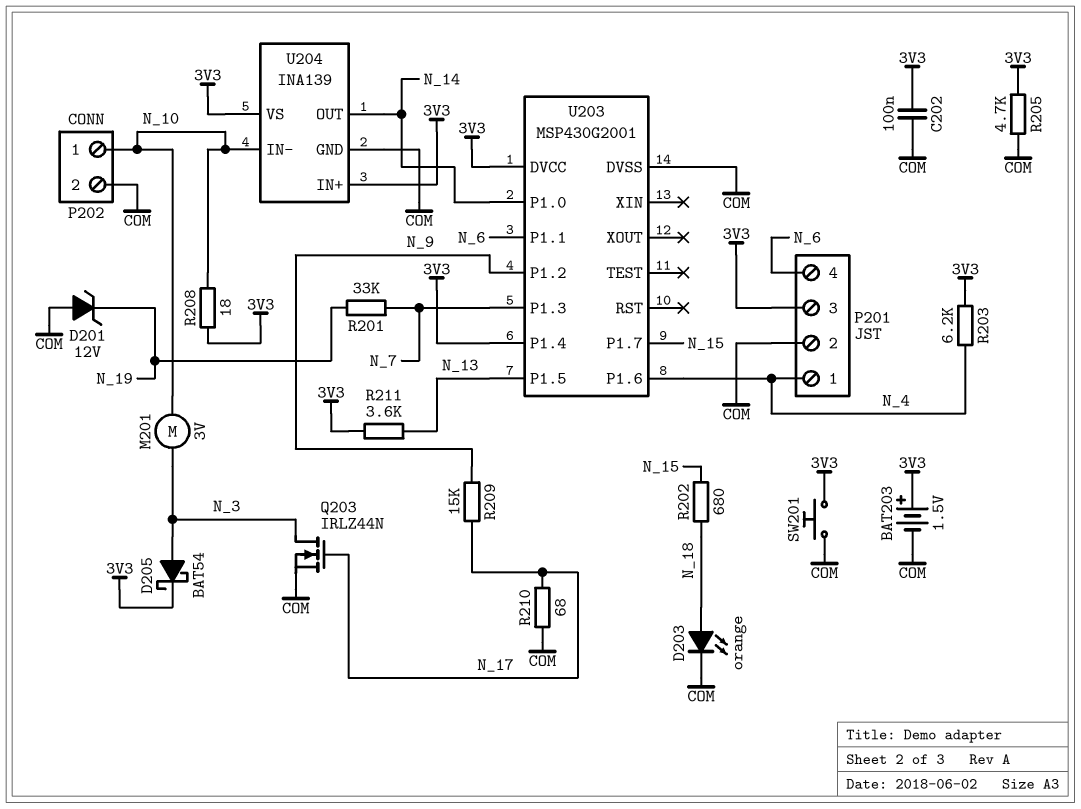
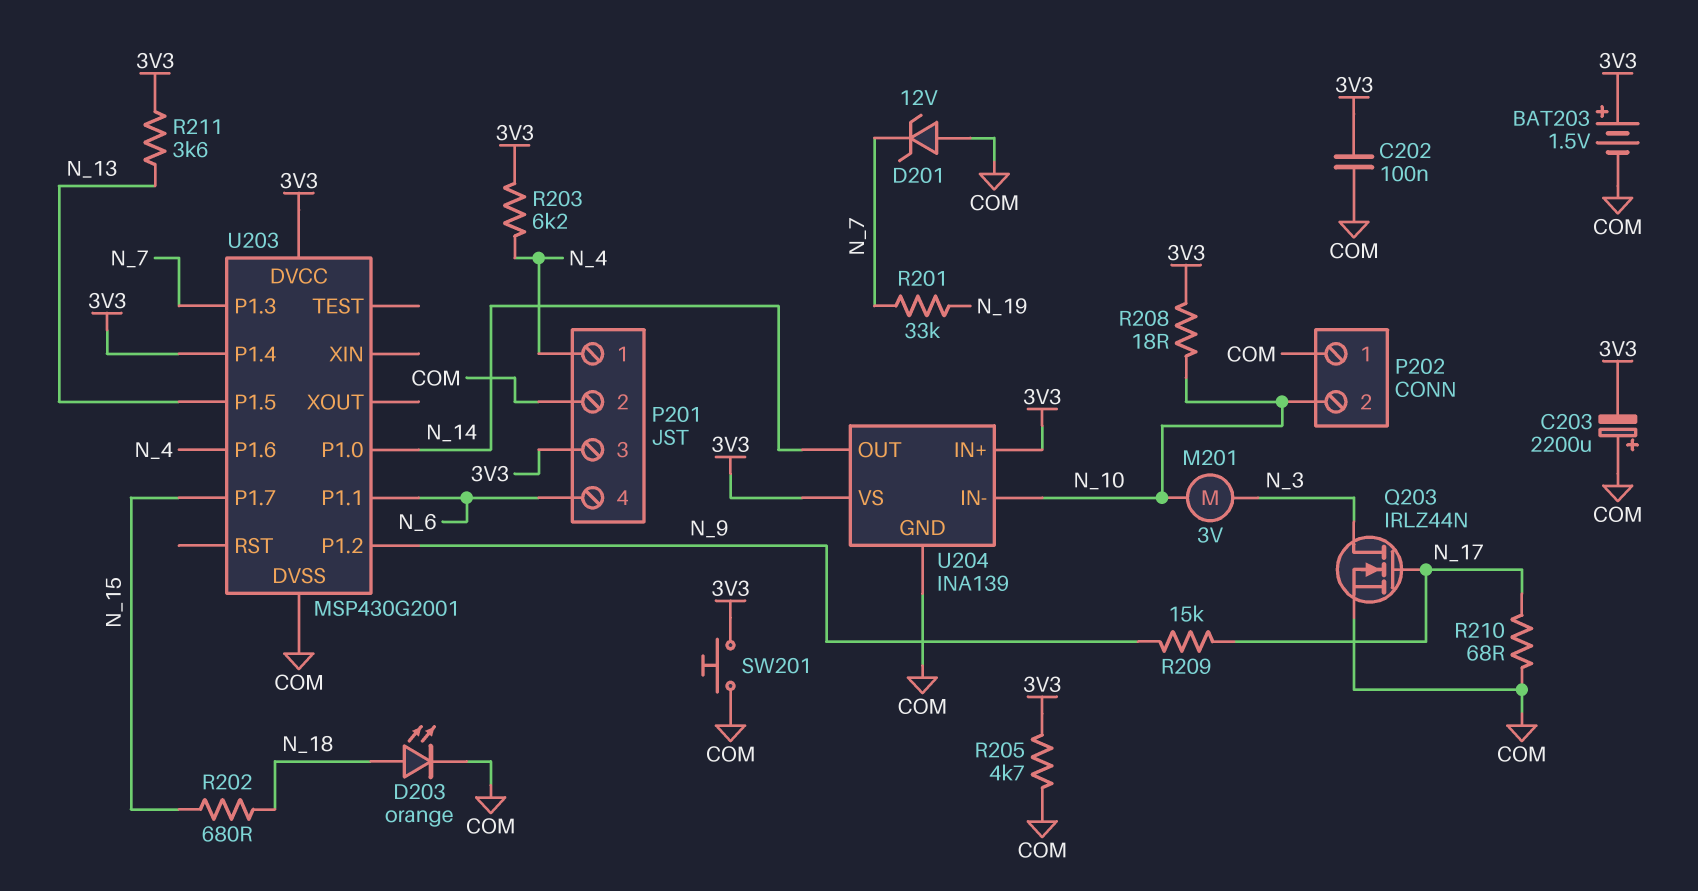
C203: none -> 2200uF (plus COM, minus 3V3)
D201: zener 12V (A COM, K N_19) -> zener 12V (A COM, K N_7)
D205: schottky BAT54 (A N_3, K 3V3) -> none
P202 pin 1: N_10 -> COM
P202 pin 2: COM -> N_10

